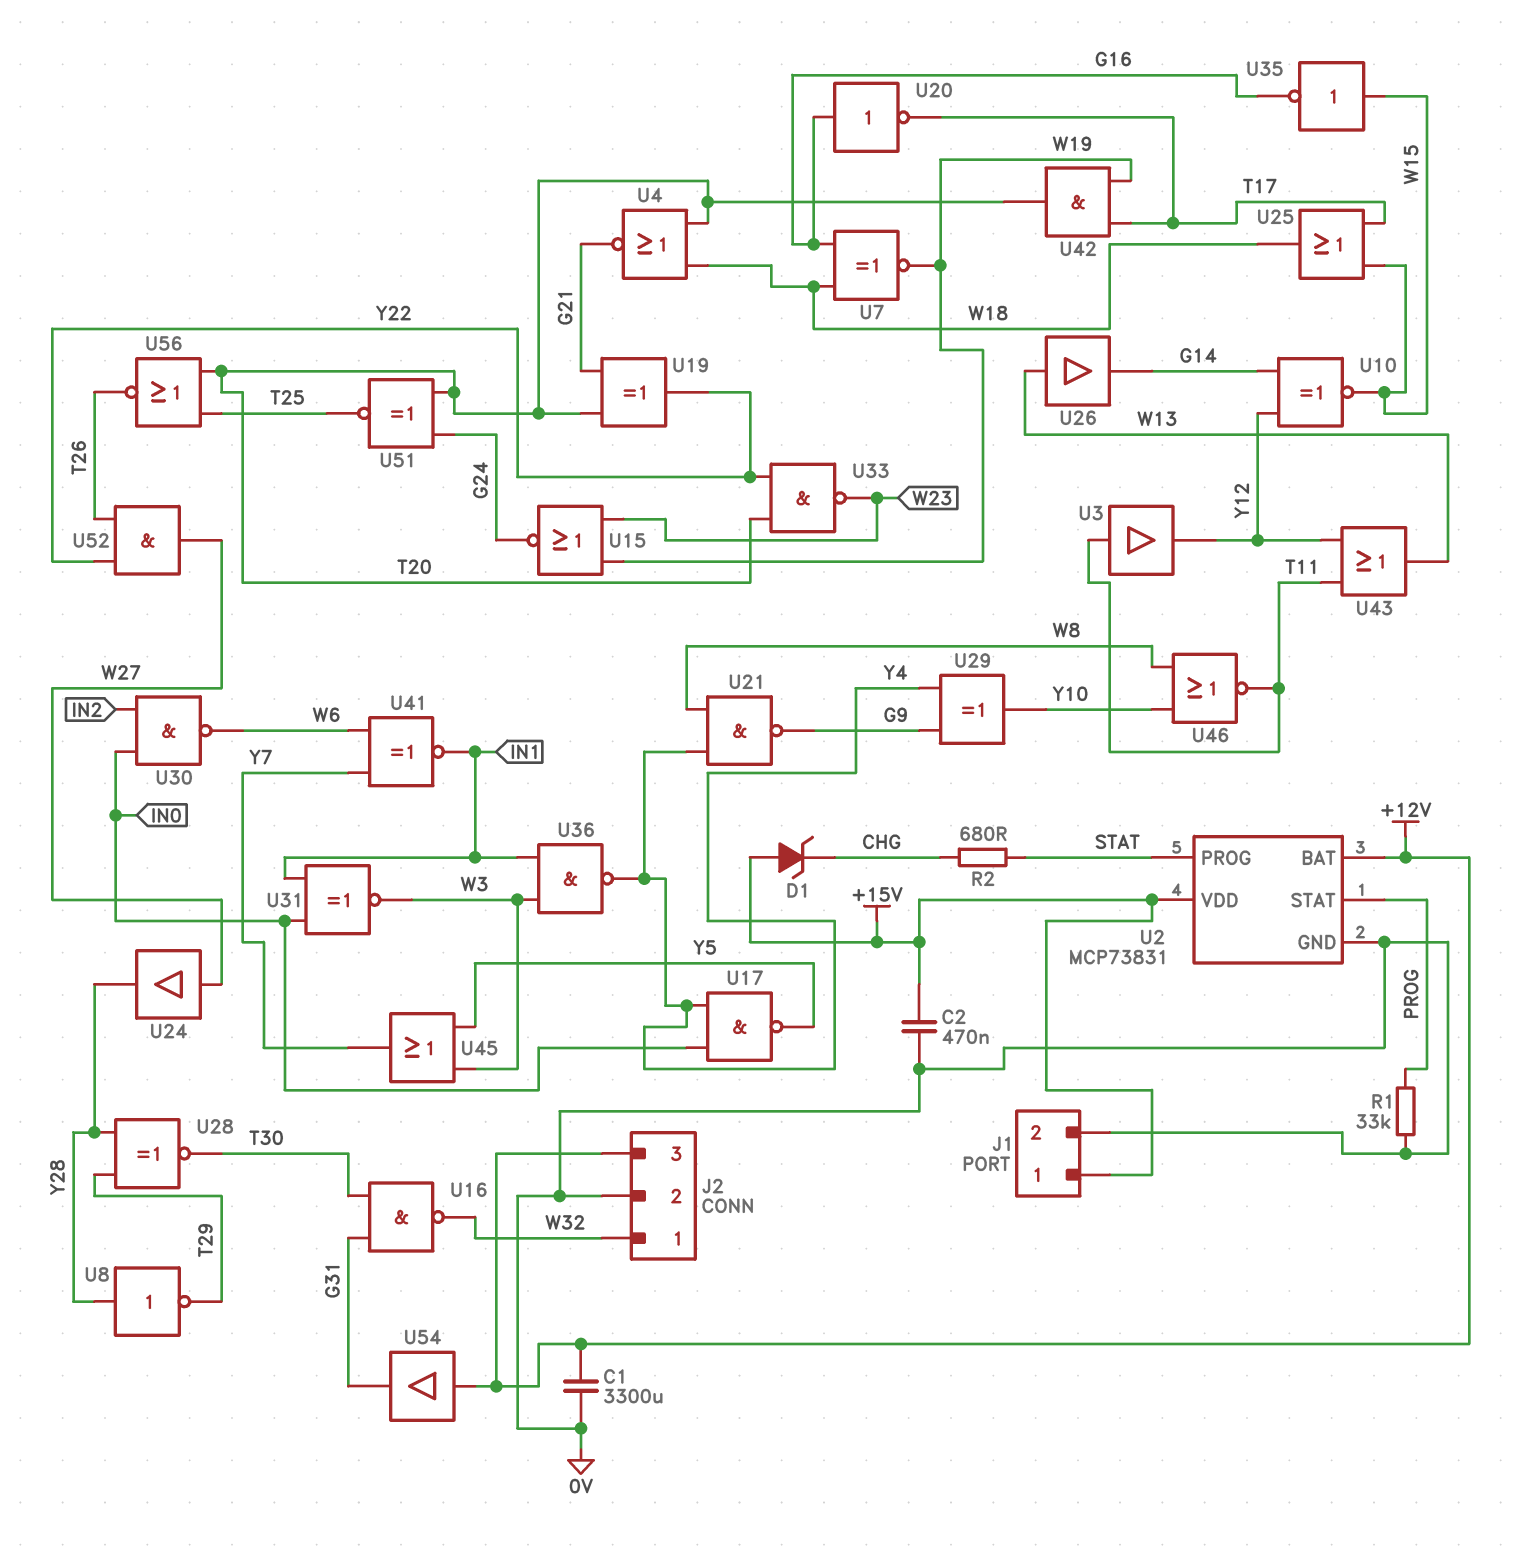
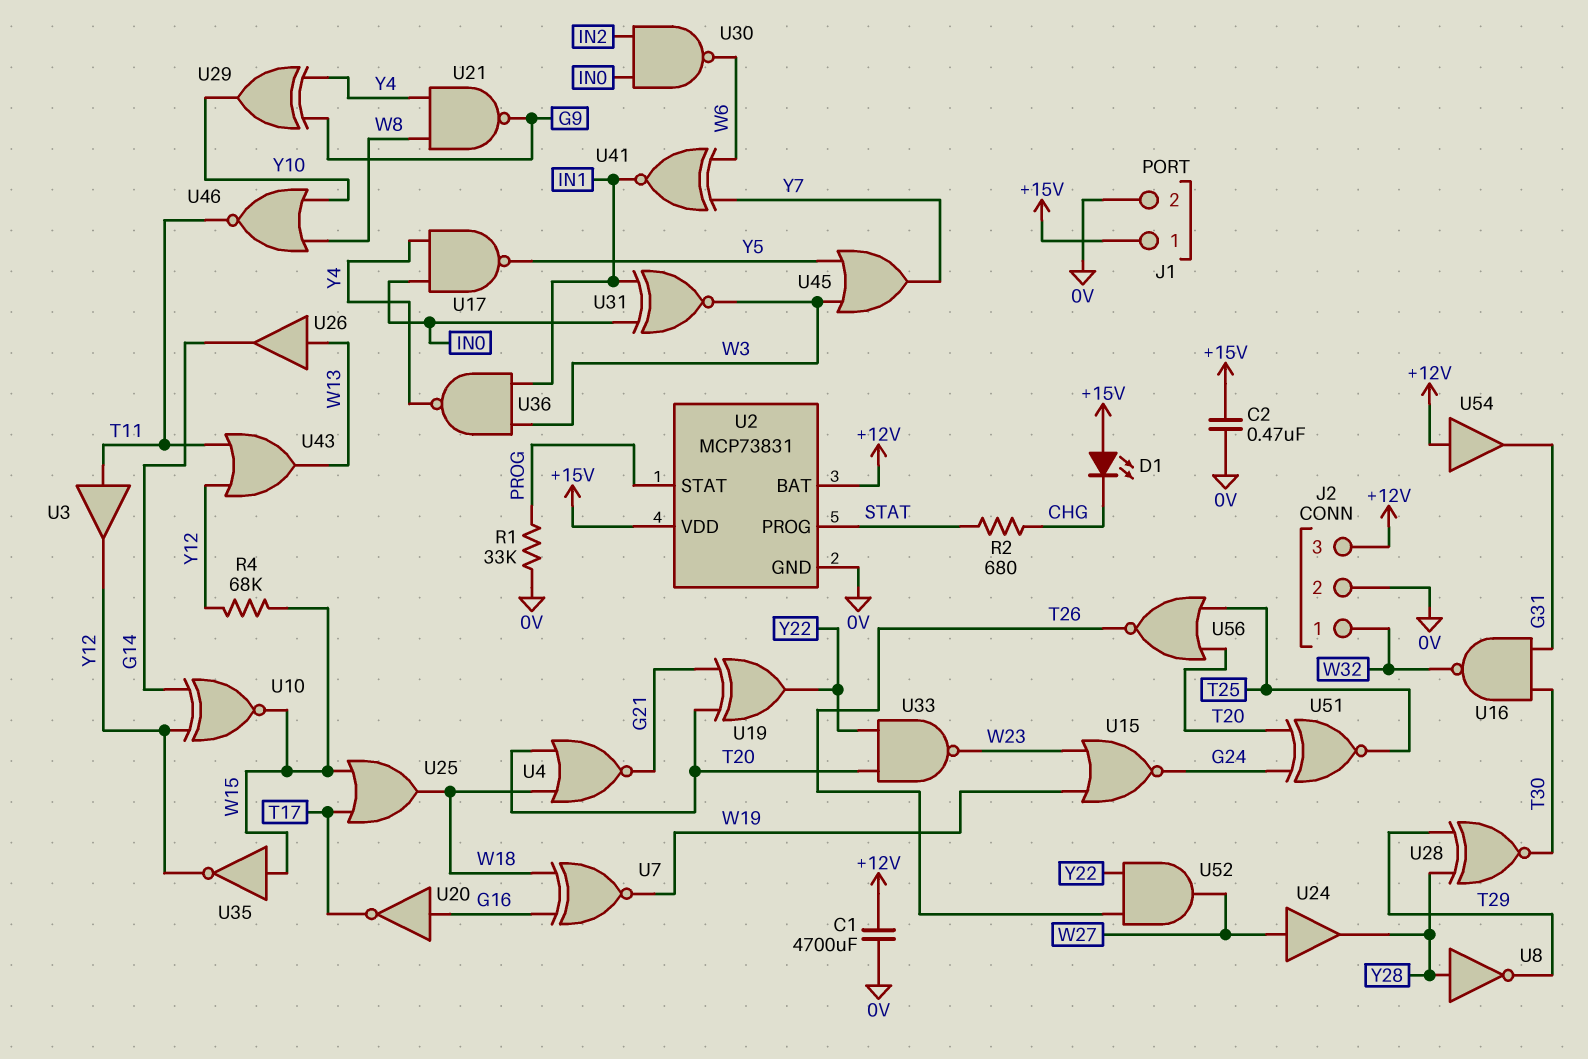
C1: 3300uF (+12V, 0V) -> 4700uF (+12V, 0V)
D1: zener (A +15V, K CHG) -> LED (A +15V, K CHG)
R4: none -> 68k (W15, Y12)
U35: NOT (in W15, out G16) -> NOT (in W15, out Y12)
U42: AND (in T17, in W19, out T20) -> none

